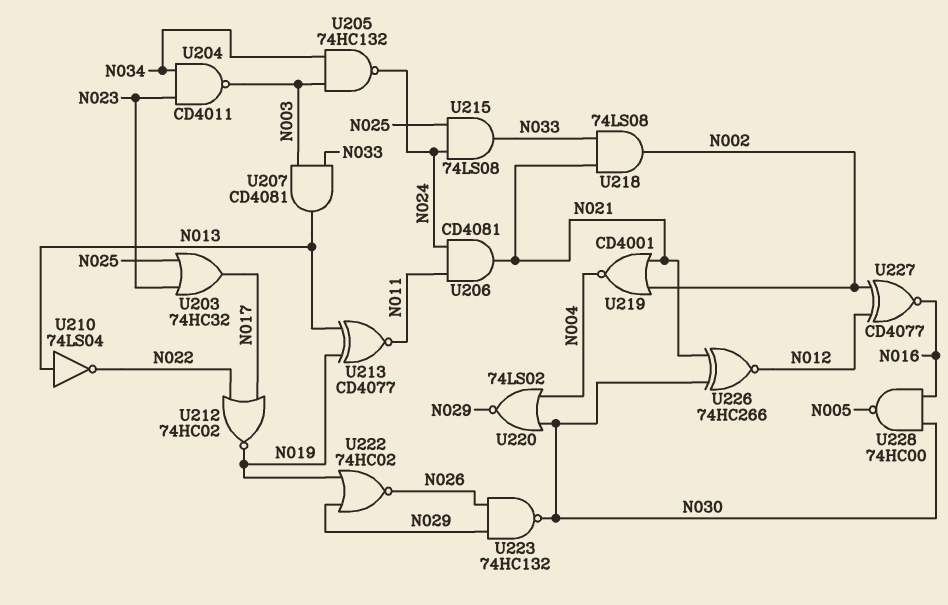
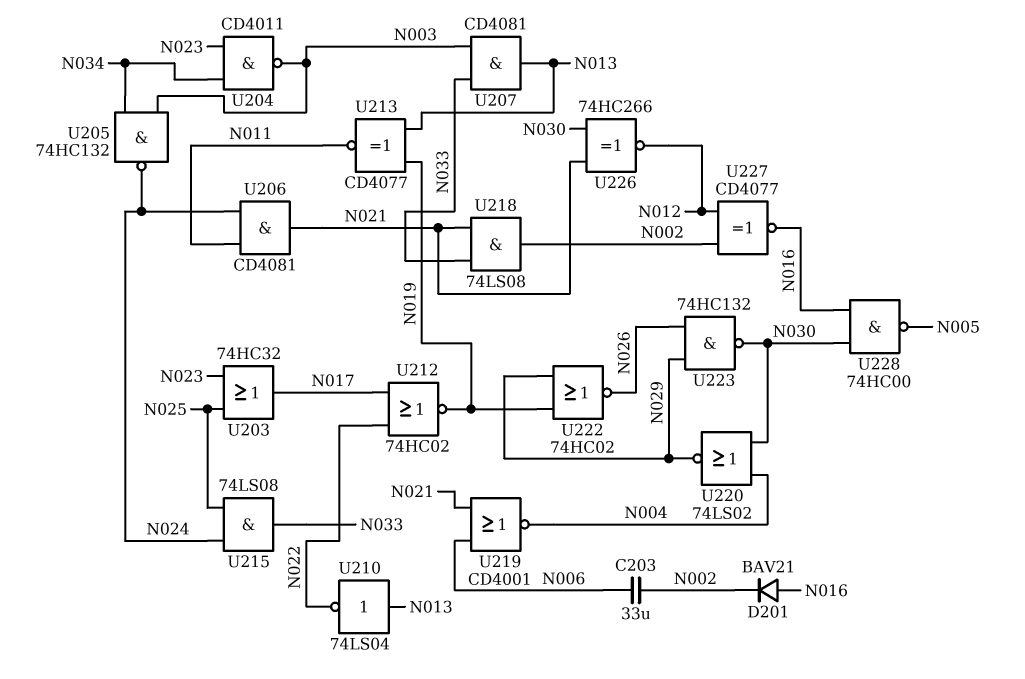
C203: none -> 33uF (N002, N006)
D201: none -> diode BAV21 (A N016, K N002)
U219: NOR CD4001 (in N002, in N021, out N004) -> NOR CD4001 (in N006, in N021, out N004)

